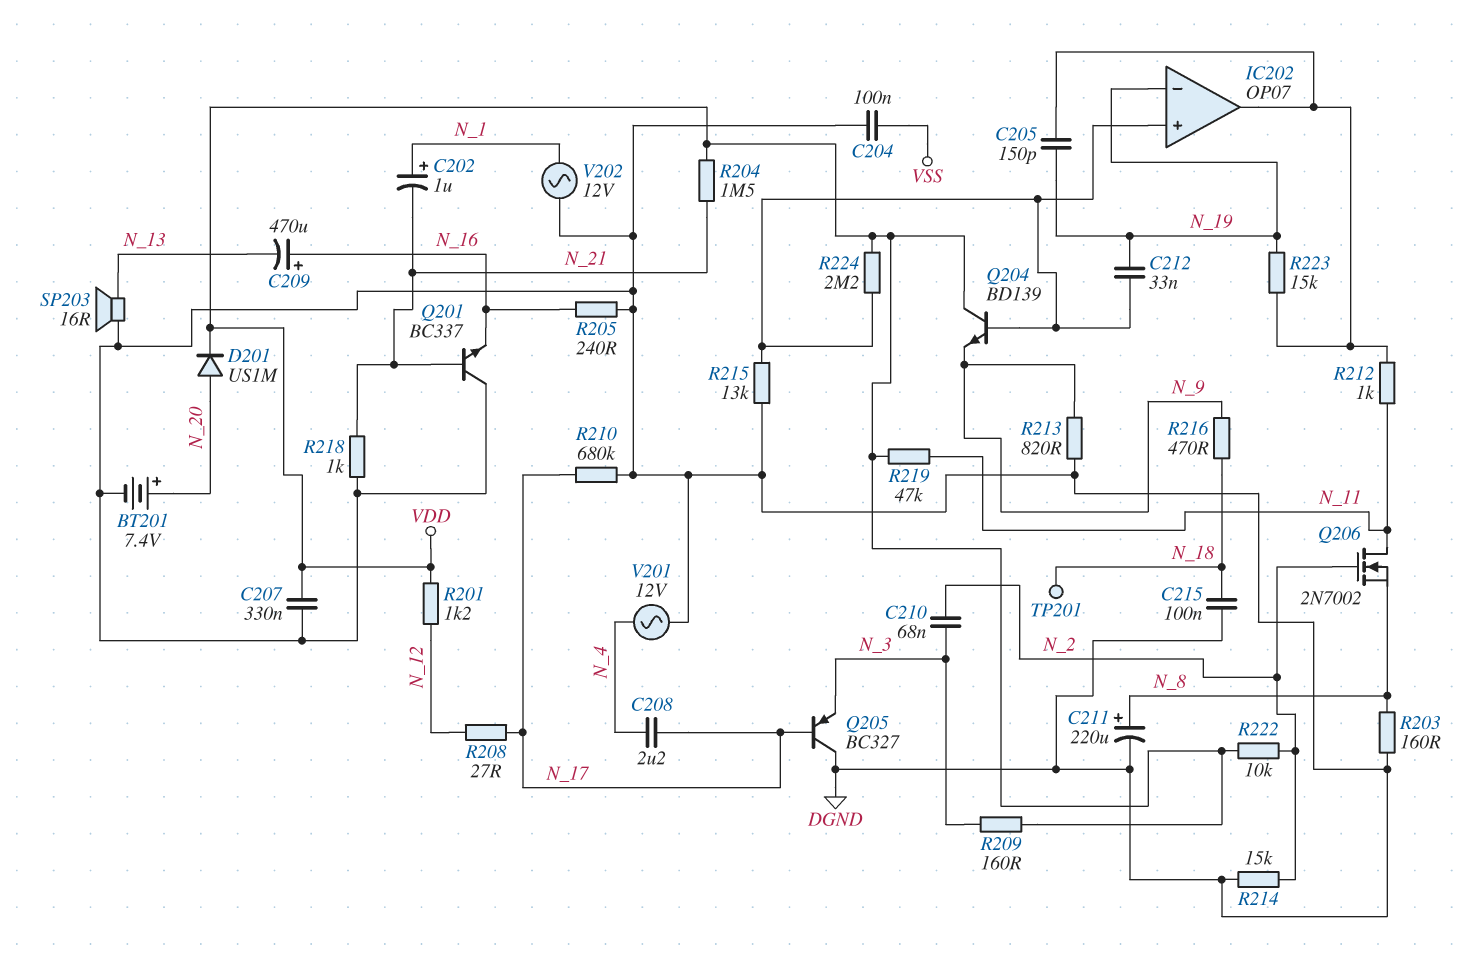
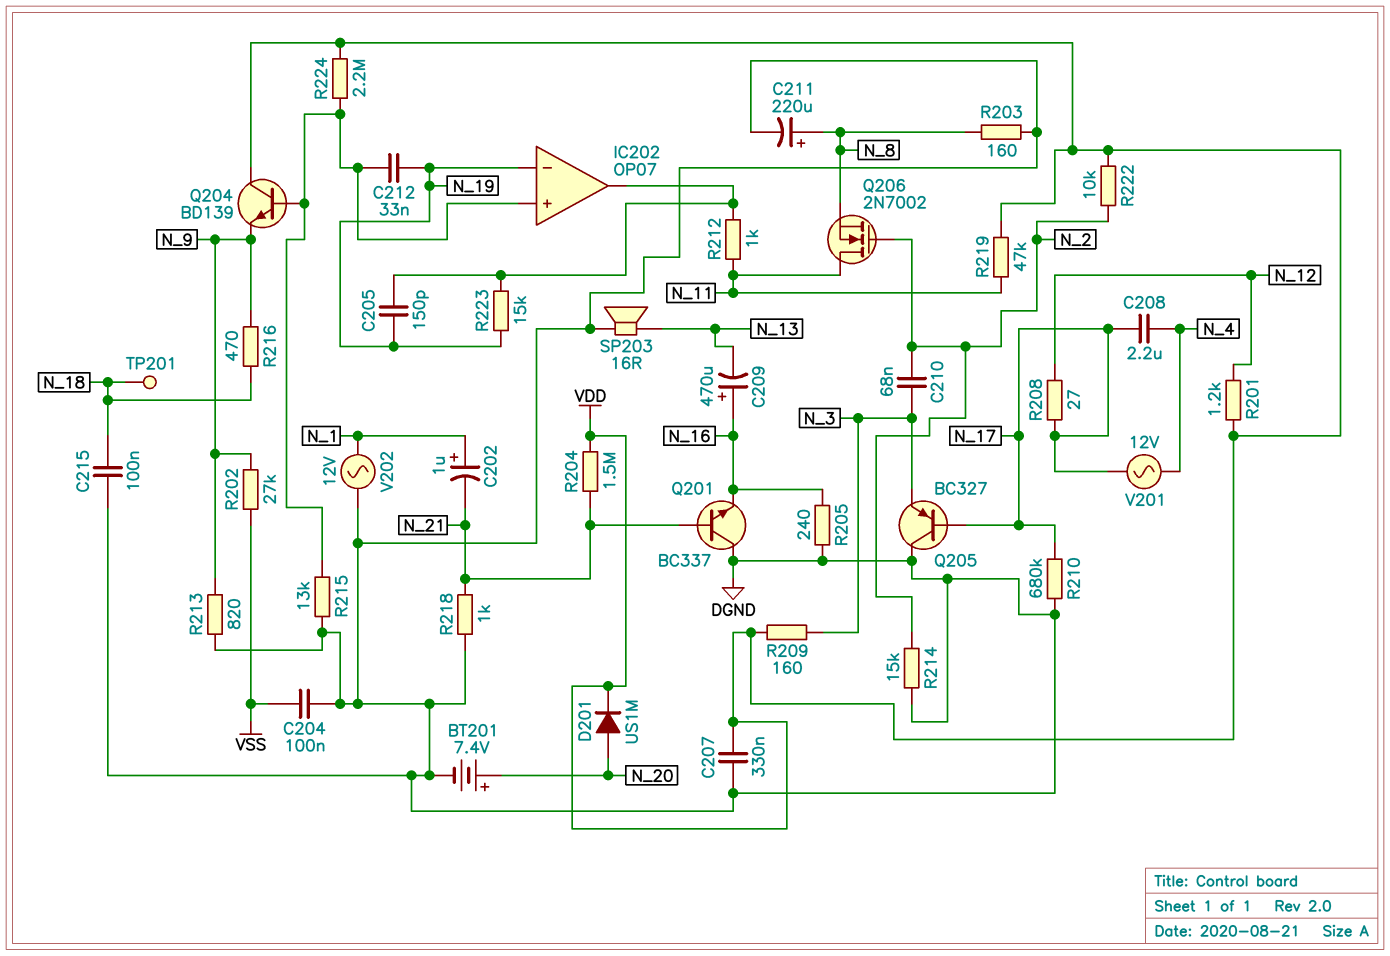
R202: none -> 27k (N_9, VSS)
V201: AC 12V (DGND, N_4) -> AC 12V (N_4, N_17)

